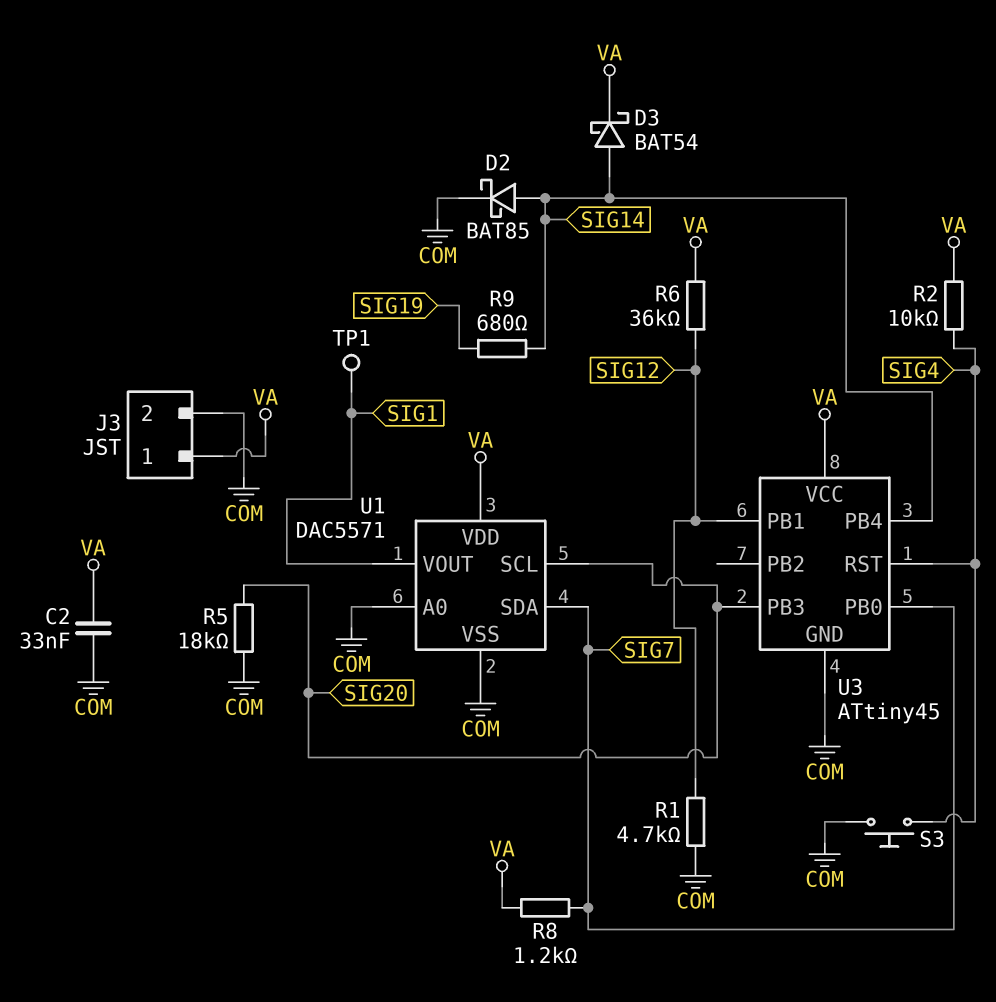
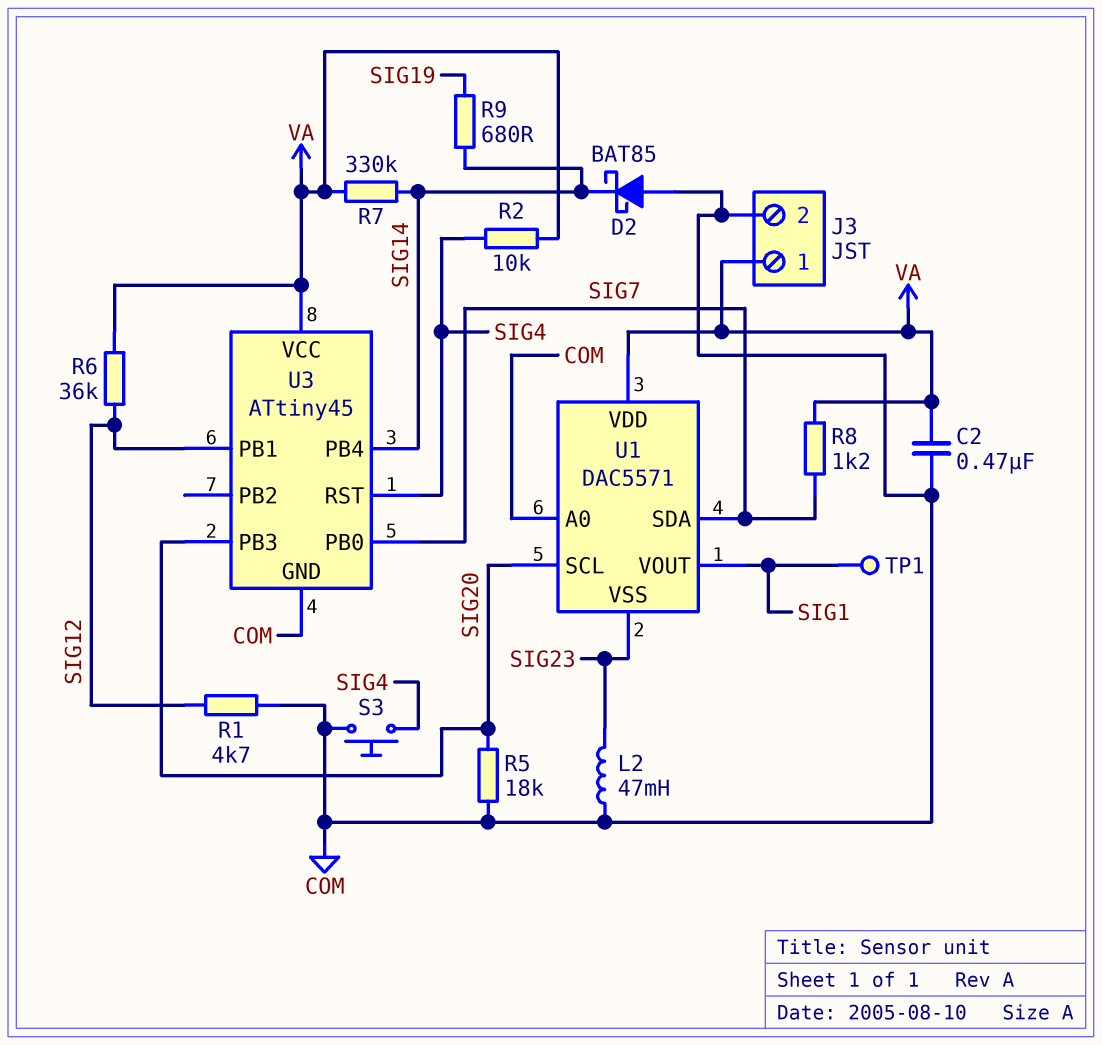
C2: 33nF (COM, VA) -> 470nF (COM, VA)
D2: schottky BAT85 (A SIG14, K COM) -> schottky BAT85 (A COM, K SIG14)
D3: schottky BAT54 (A SIG14, K VA) -> none
L2: none -> 47mH (COM, SIG23)
R7: none -> 330k (SIG14, VA)
U1 pin VSS: COM -> SIG23

